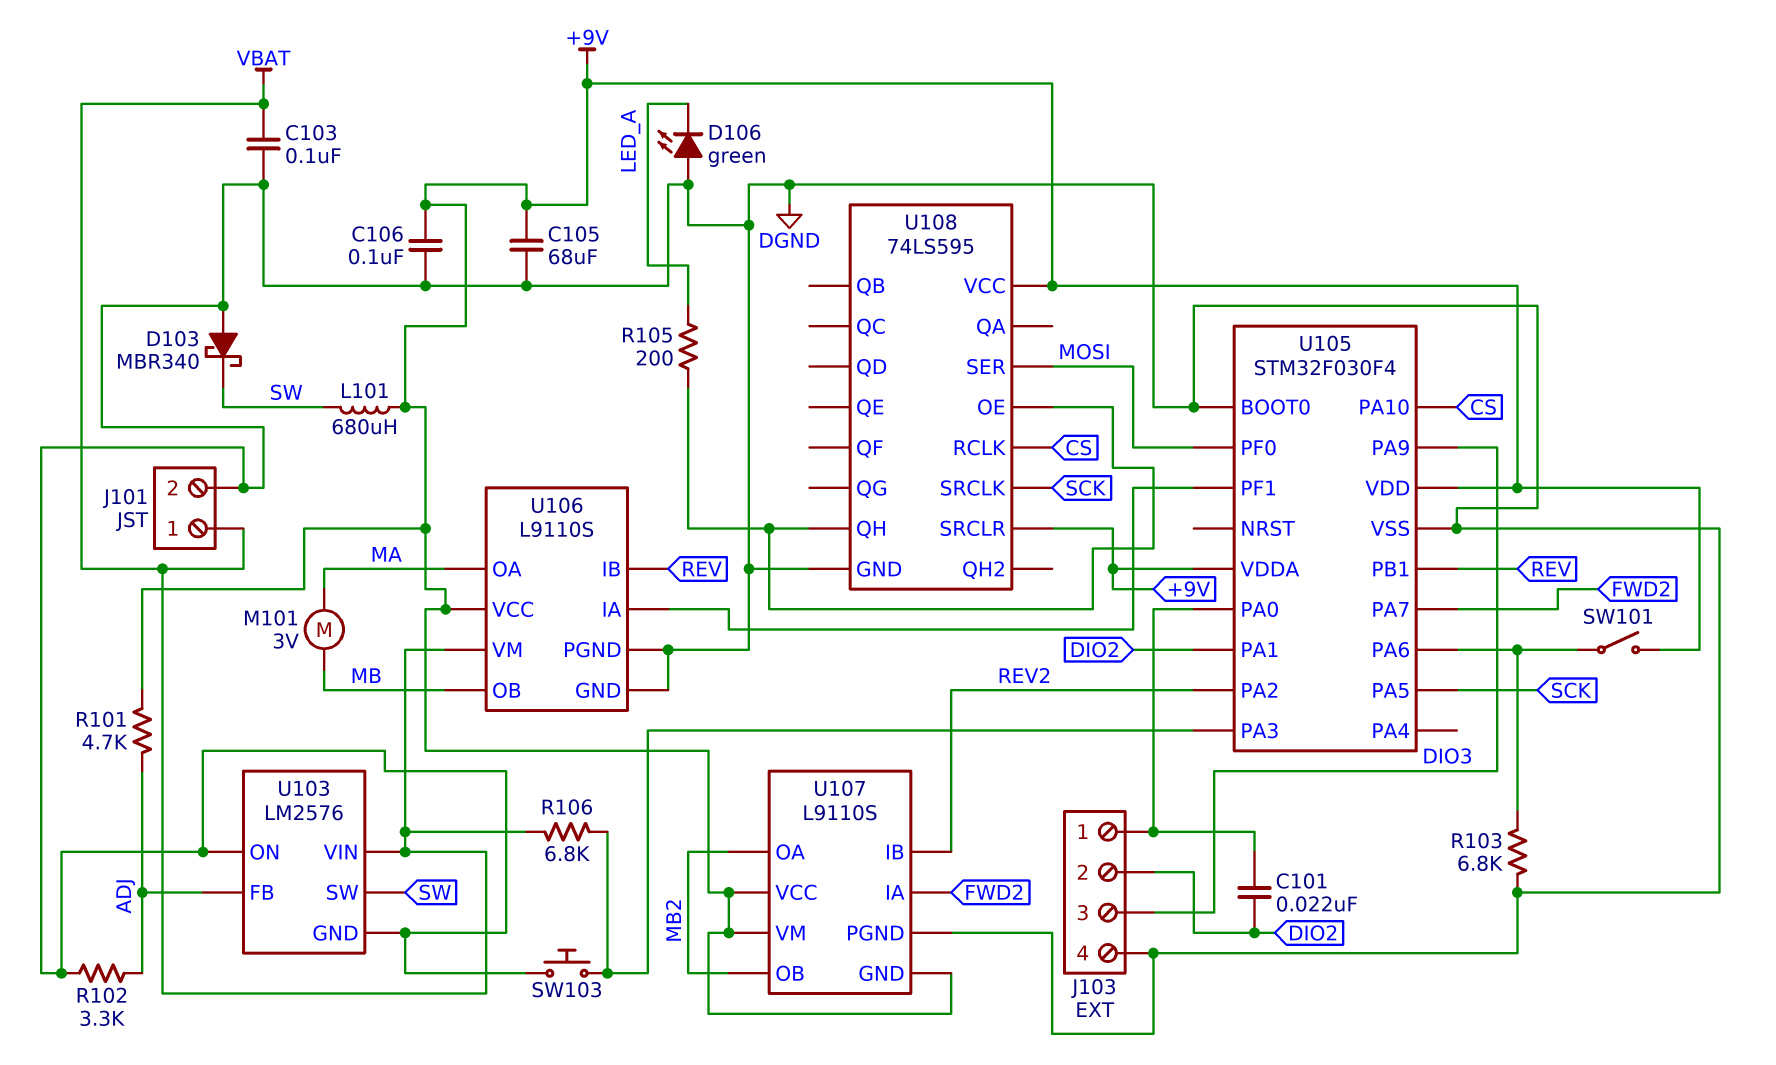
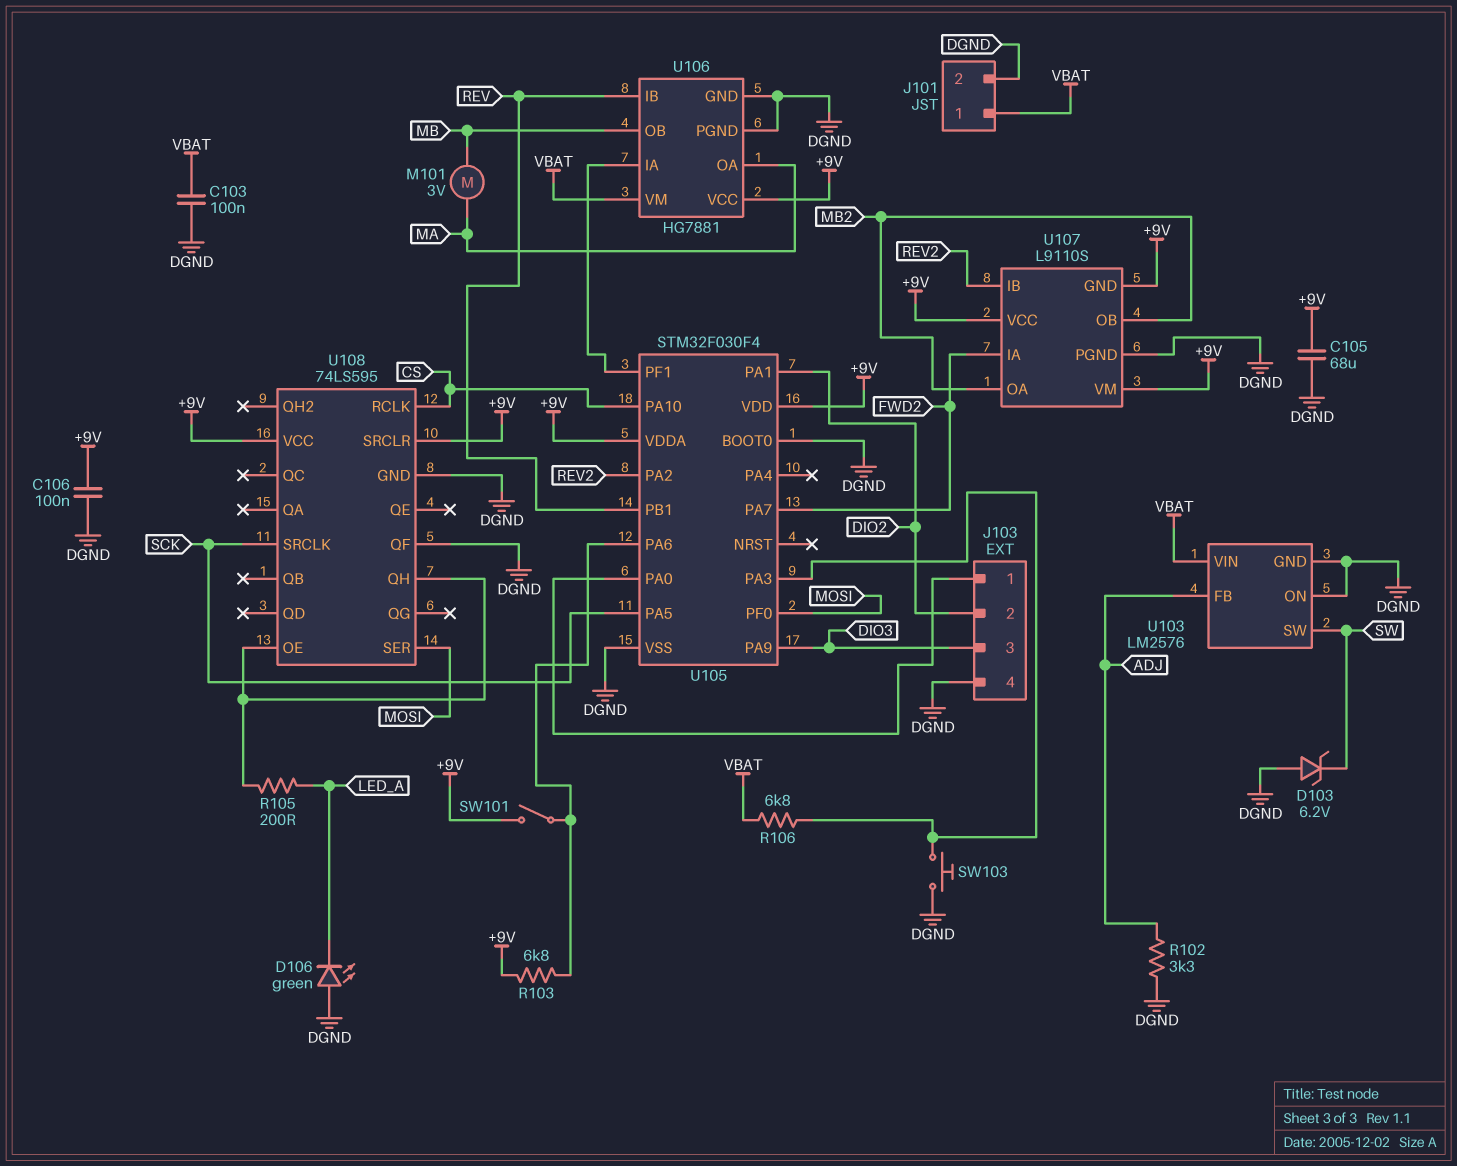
C101: 22nF (DIO2, J103/1) -> none
D103: schottky MBR340 (A DGND, K SW) -> zener 6.2V (A DGND, K SW)
L101: 680uH (+9V, SW) -> none
R101: 4.7k (+9V, ADJ) -> none
R103: 6.8k (DGND, U105/PA6) -> 6.8k (+9V, U105/PA6)
U106: L9110S -> HG7881
U108 pin QF: none -> DGND

